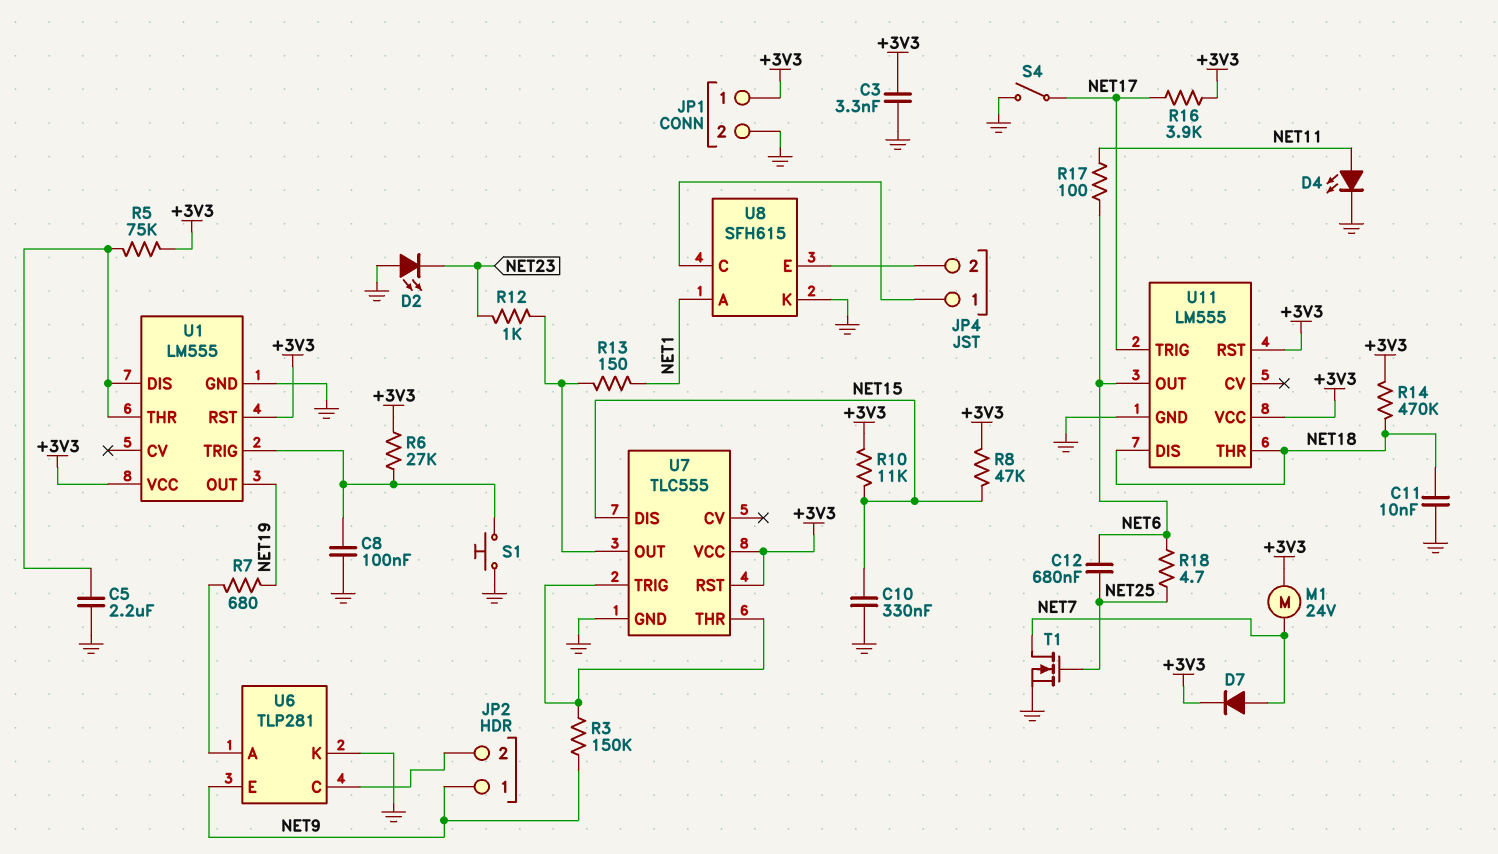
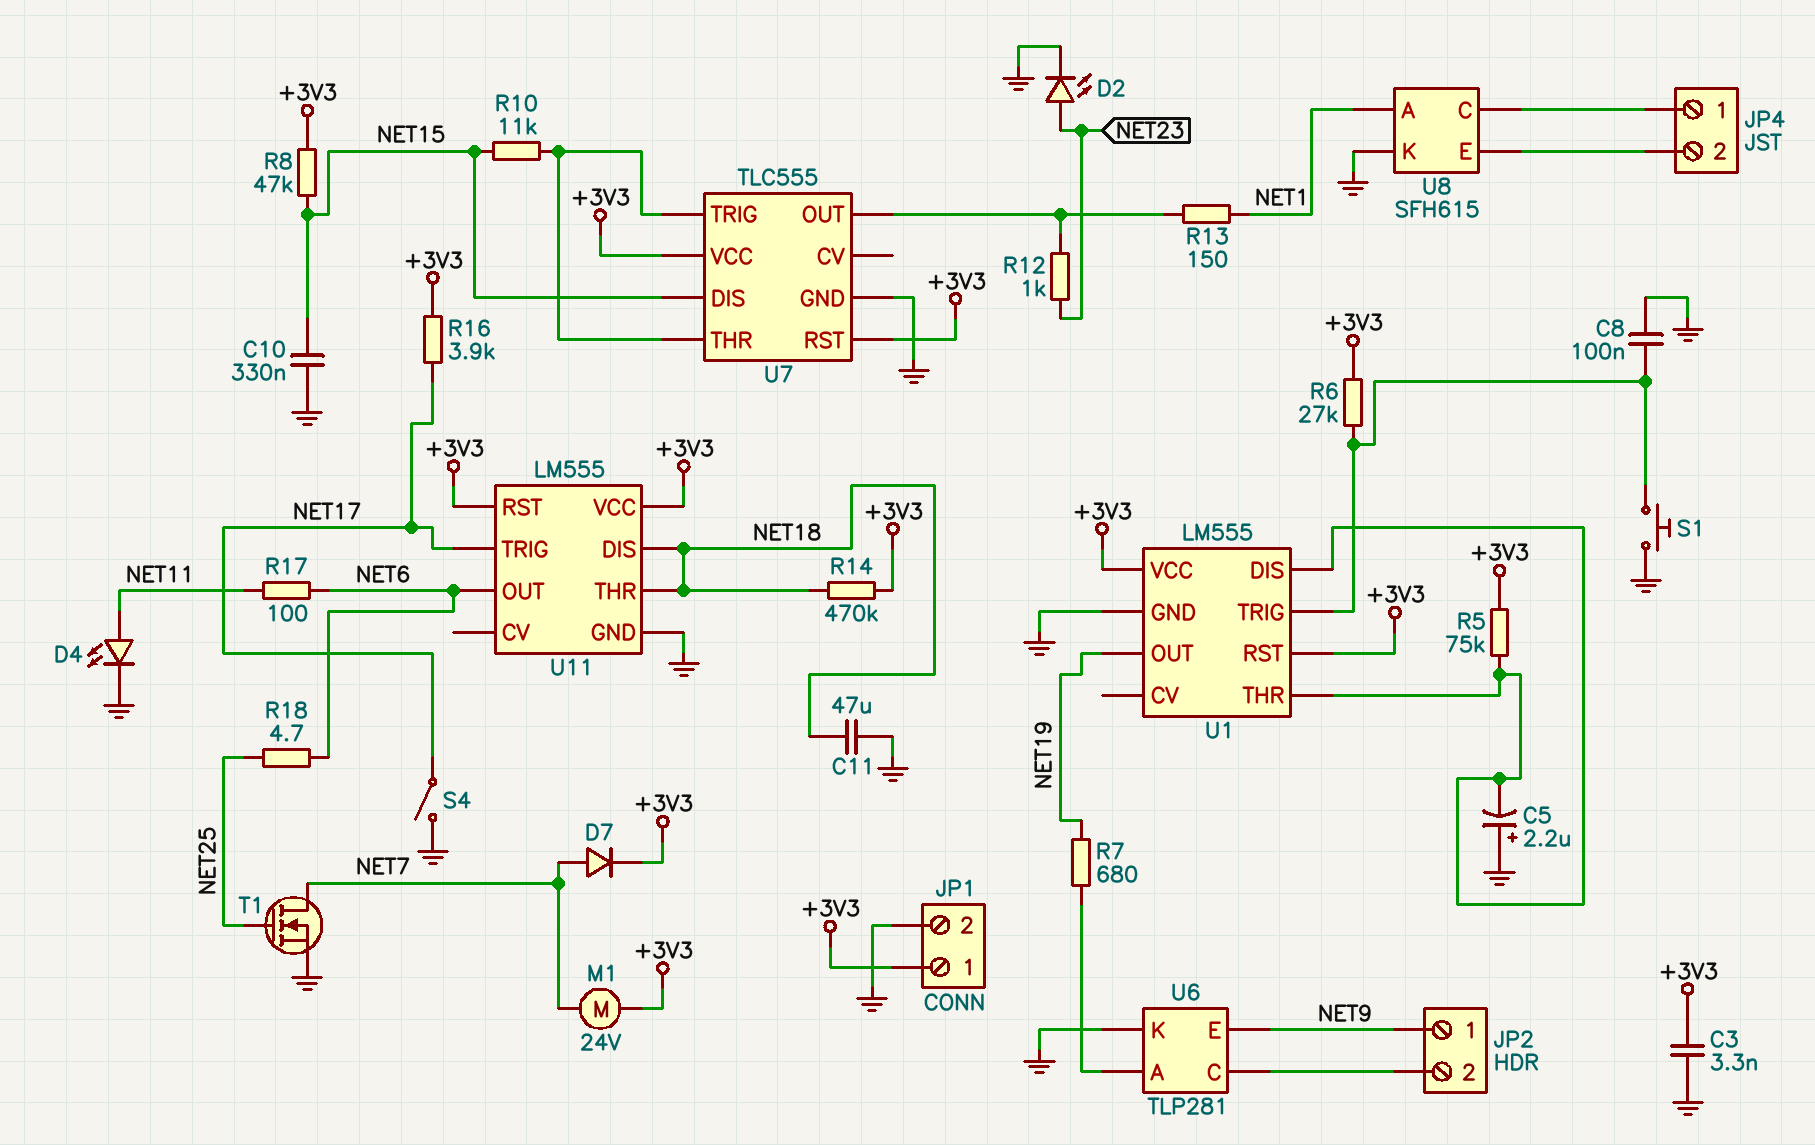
C5: 2.2uF (GND, U1/DIS) -> 2.2uF (plus GND, minus U1/DIS)
C11: 10nF (GND, NET18) -> 47uF (GND, NET18)
C12: 680nF (NET6, NET25) -> none
D2: LED (A GND, K NET23) -> LED (A NET23, K GND)
R3: 150k (NET9, U7/THR) -> none
R10: 11k (+3V3, NET15) -> 11k (NET15, U7/THR)

